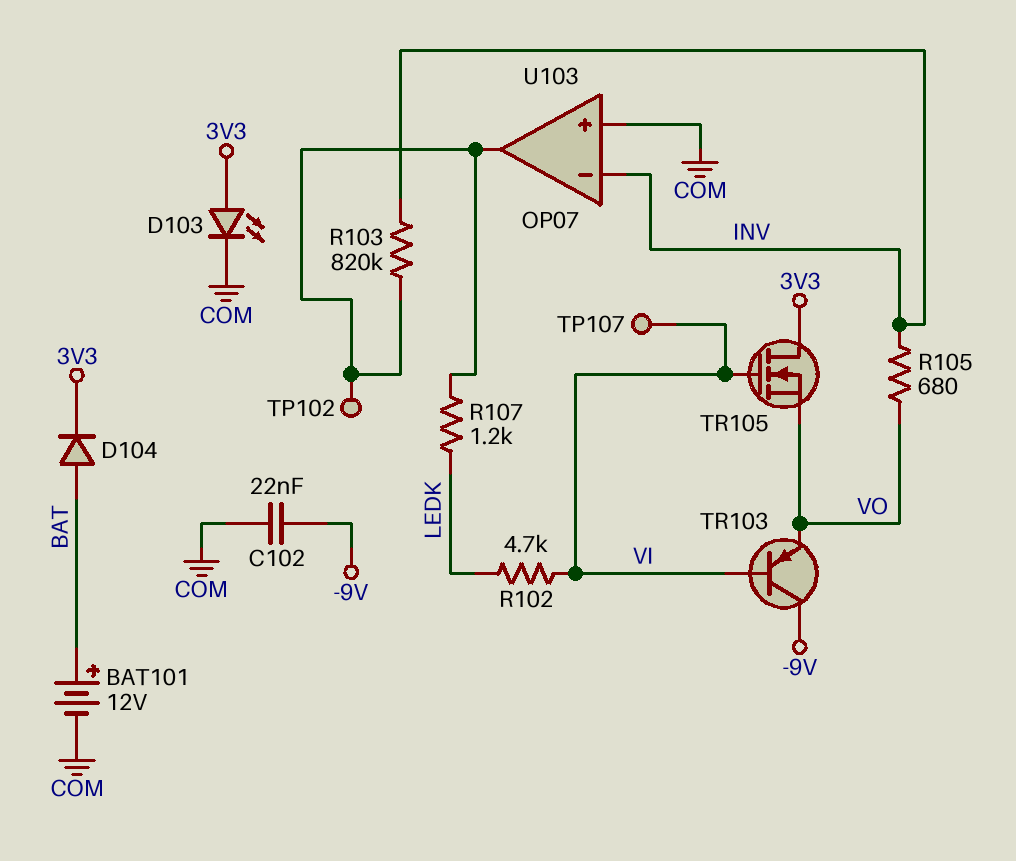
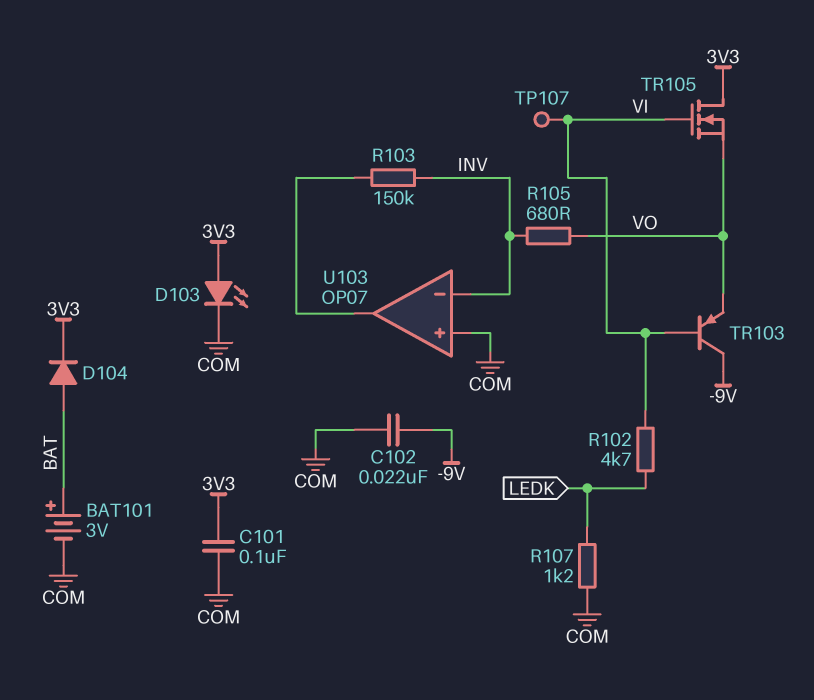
BAT101: 12V (plus BAT, minus COM) -> 3V (plus BAT, minus COM)
C101: none -> 100nF (3V3, COM)
R103: 820k (INV, U103/out) -> 150k (INV, U103/out)
R107: 1.2k (LEDK, U103/out) -> 1.2k (COM, LEDK)
TP102: test point (U103/out) -> none

